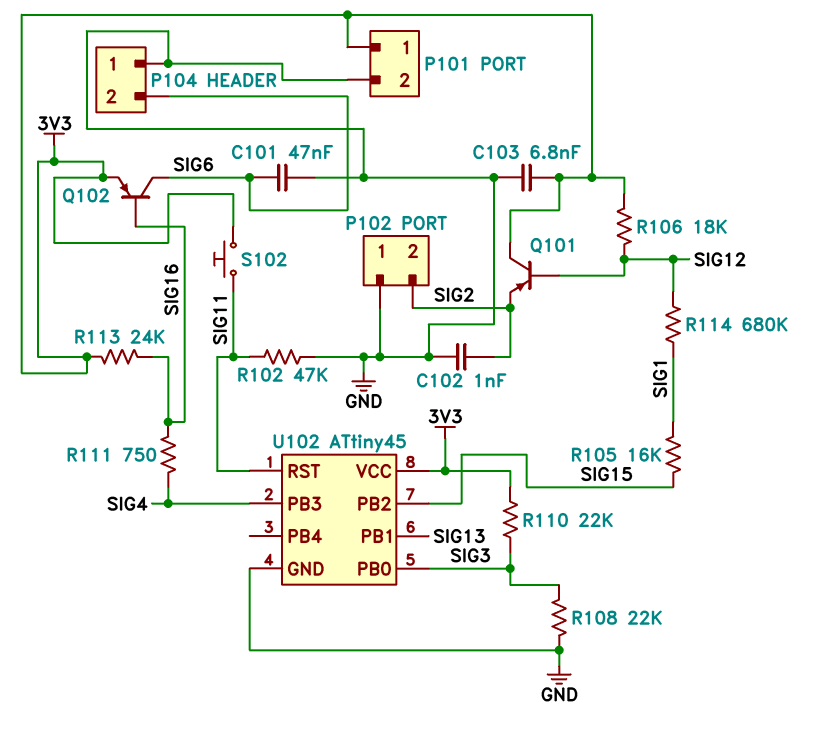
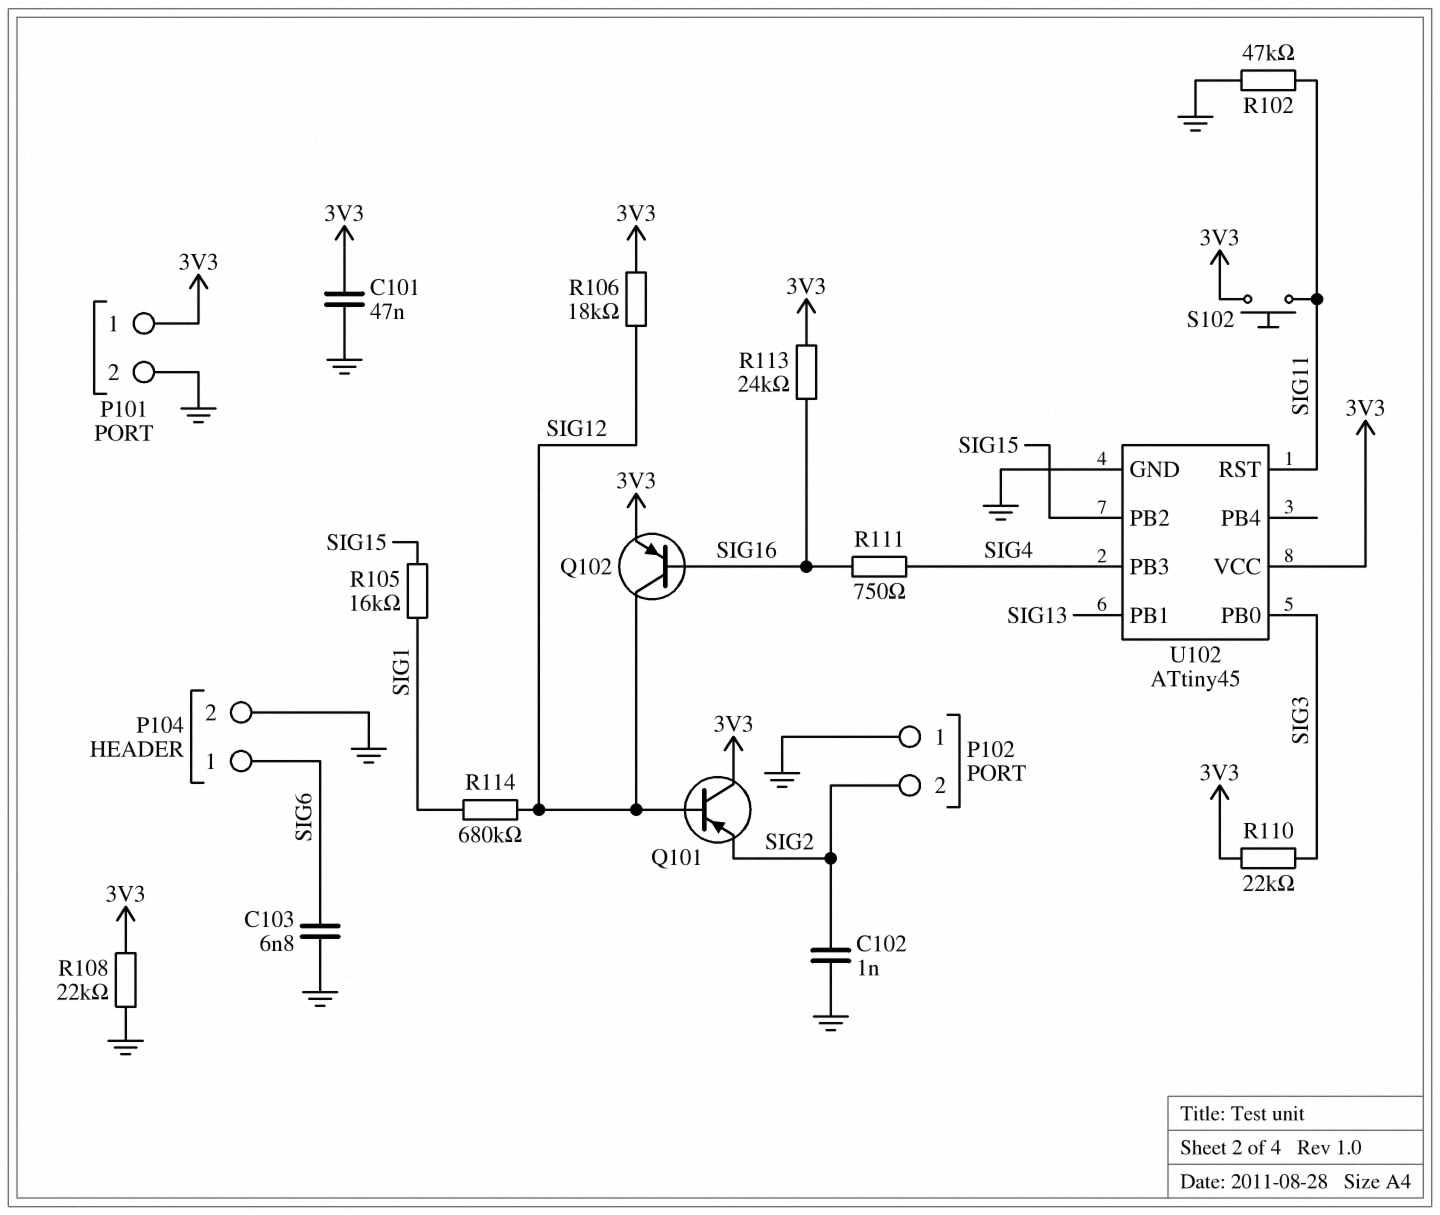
C101: 47nF (GND, SIG6) -> 47nF (3V3, GND)
C103: 6.8nF (3V3, GND) -> 6.8nF (GND, SIG6)
P104 pin 1: GND -> SIG6
P104 pin 2: SIG6 -> GND
Q102: PNP (B SIG16, C SIG6, E 3V3) -> PNP (B SIG16, C SIG12, E 3V3)
R108: 22k (GND, SIG3) -> 22k (3V3, GND)

